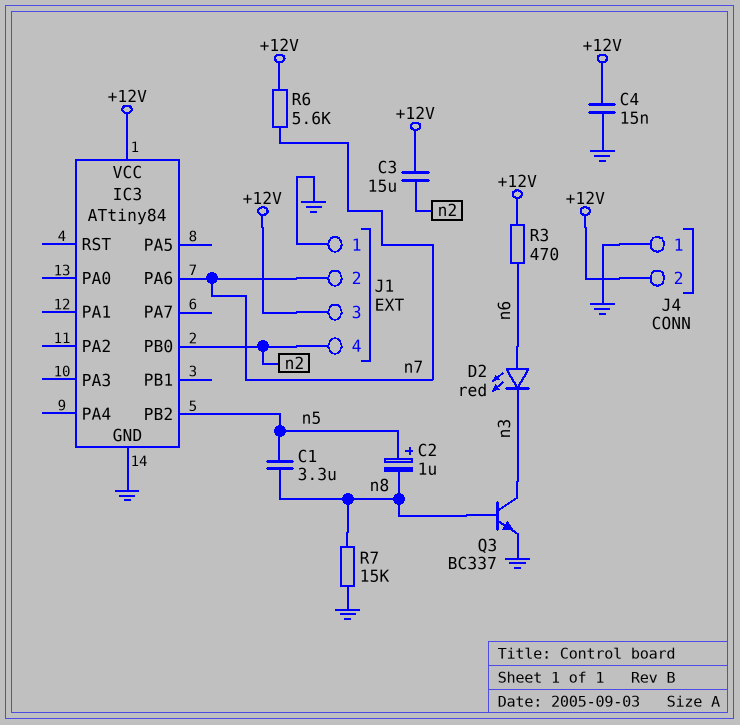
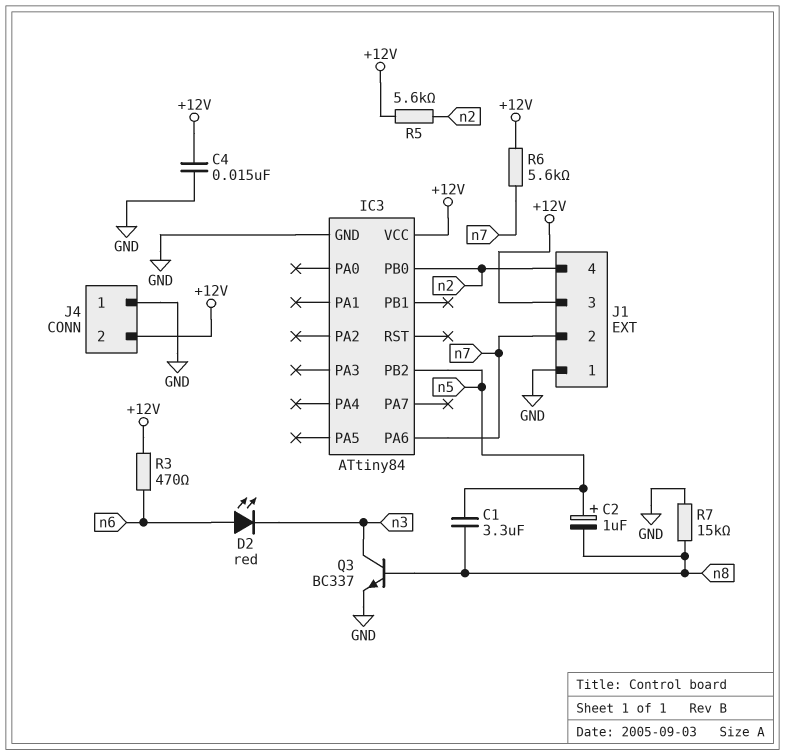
C3: 15uF (+12V, n2) -> none
R5: none -> 5.6k (+12V, n2)

